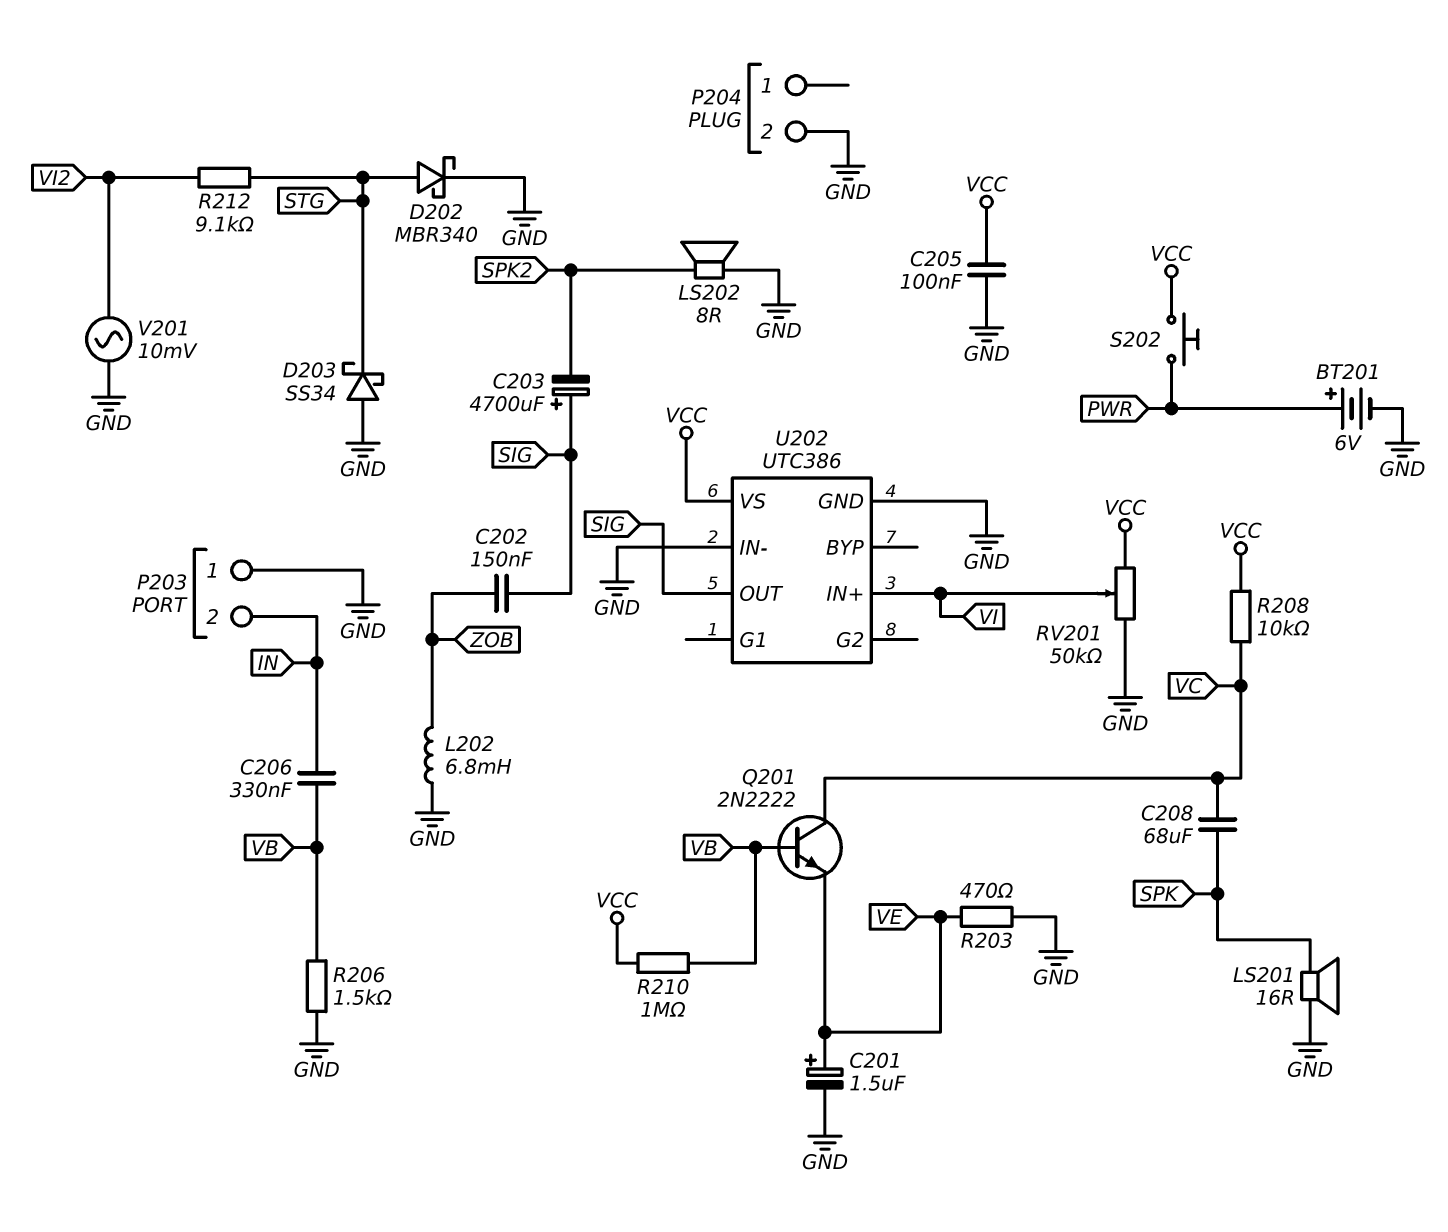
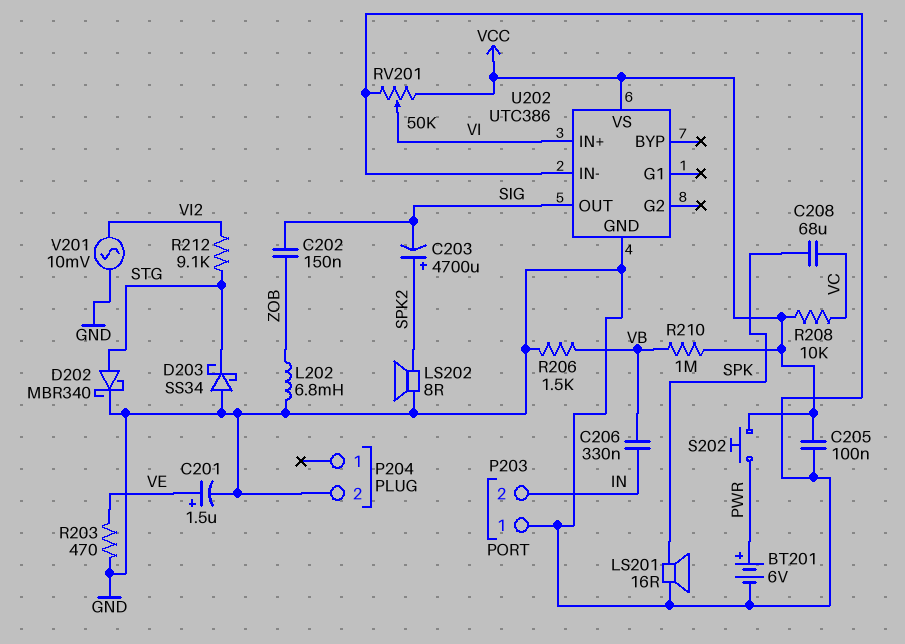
C203: 4700uF (plus SIG, minus SPK2) -> 4700uF (plus SPK2, minus SIG)
Q201: NPN 2N2222 (B VB, C VC, E VE) -> none

